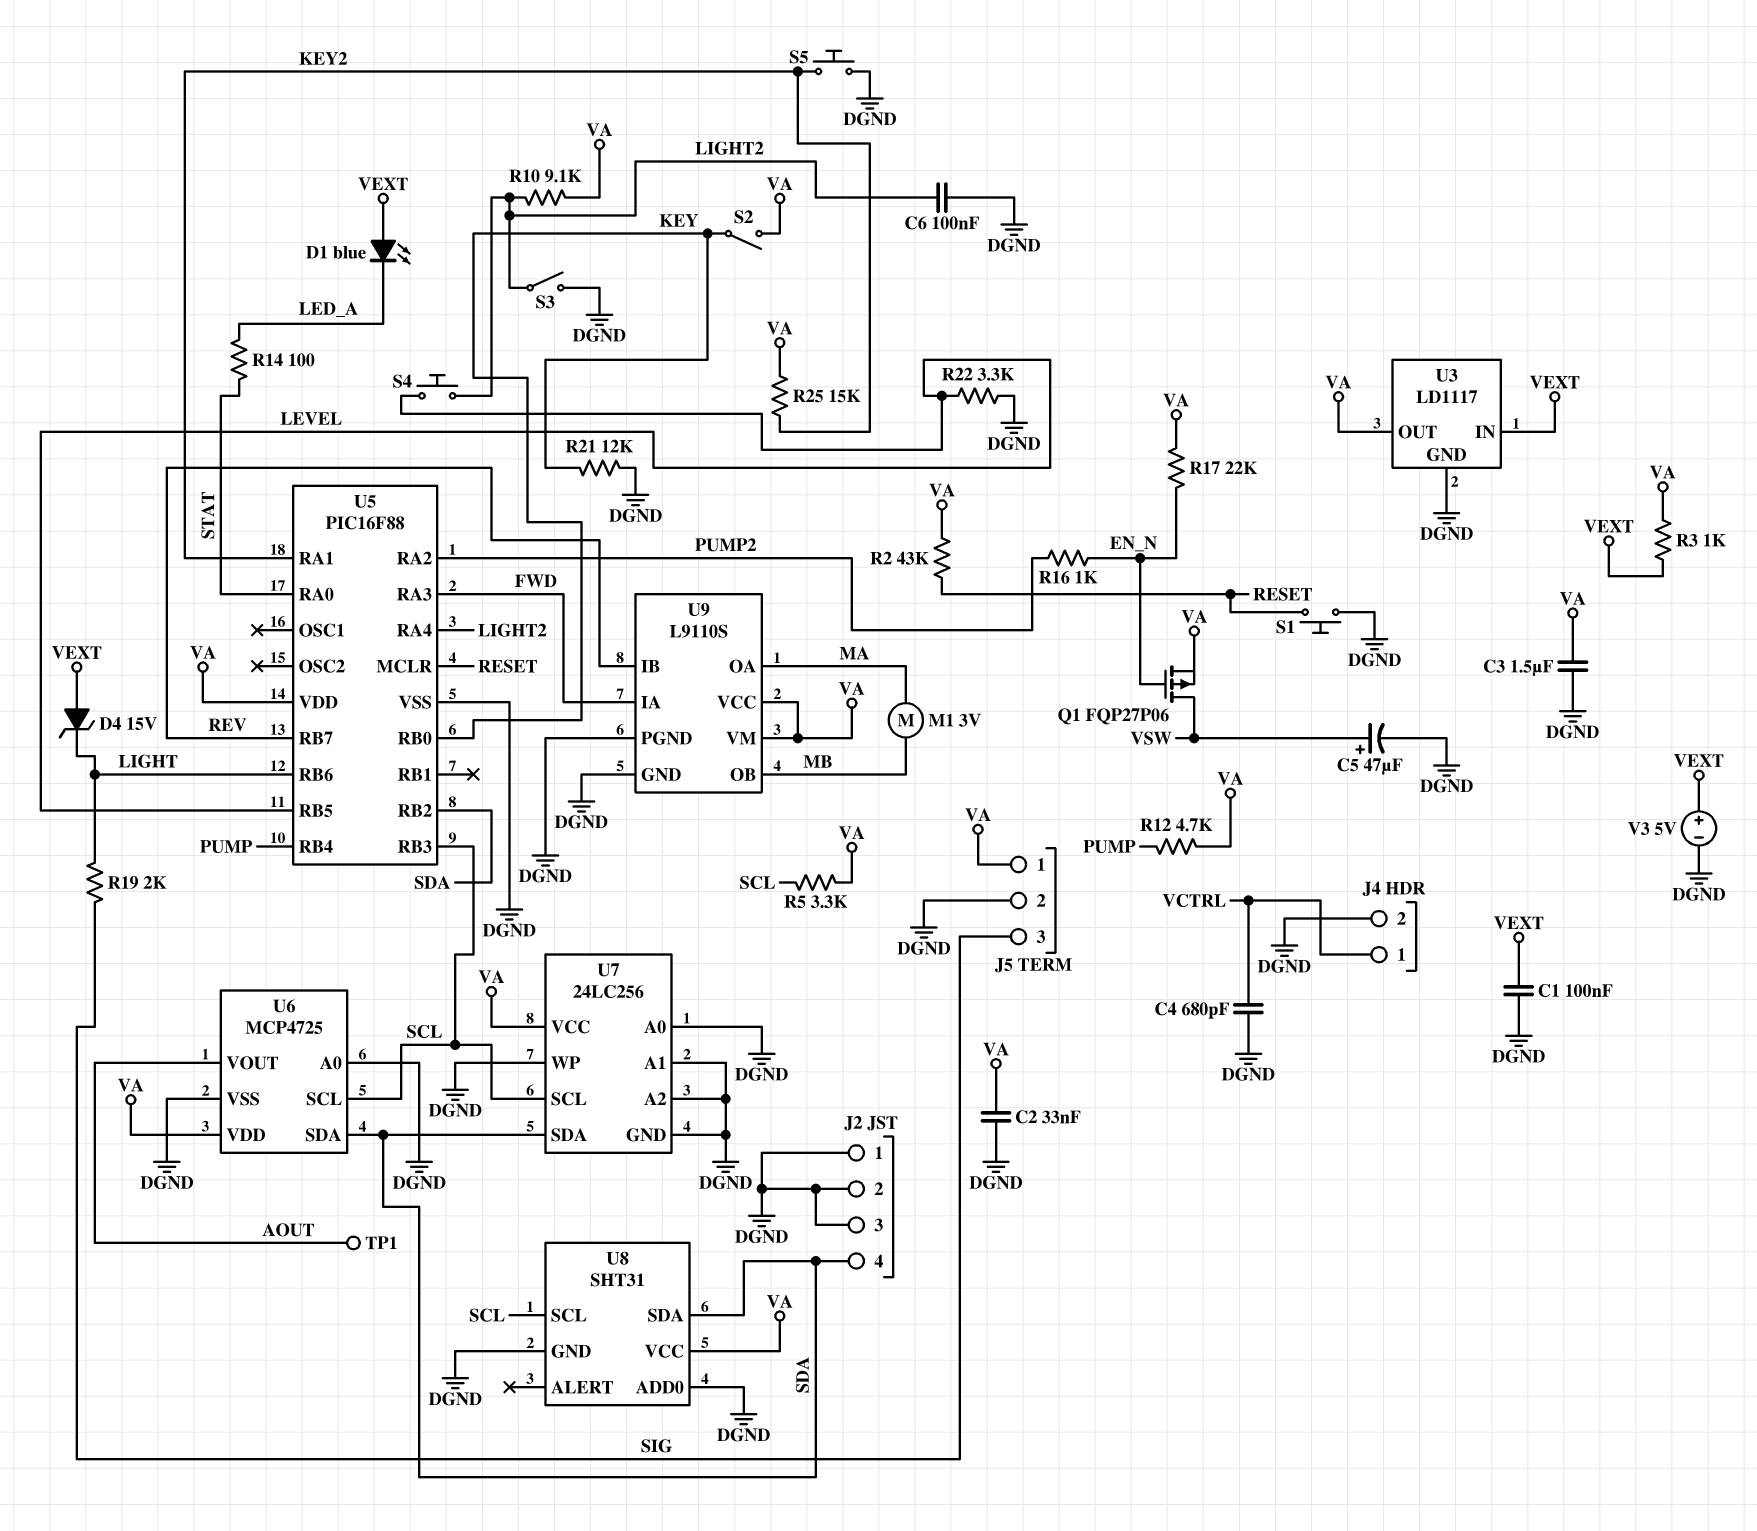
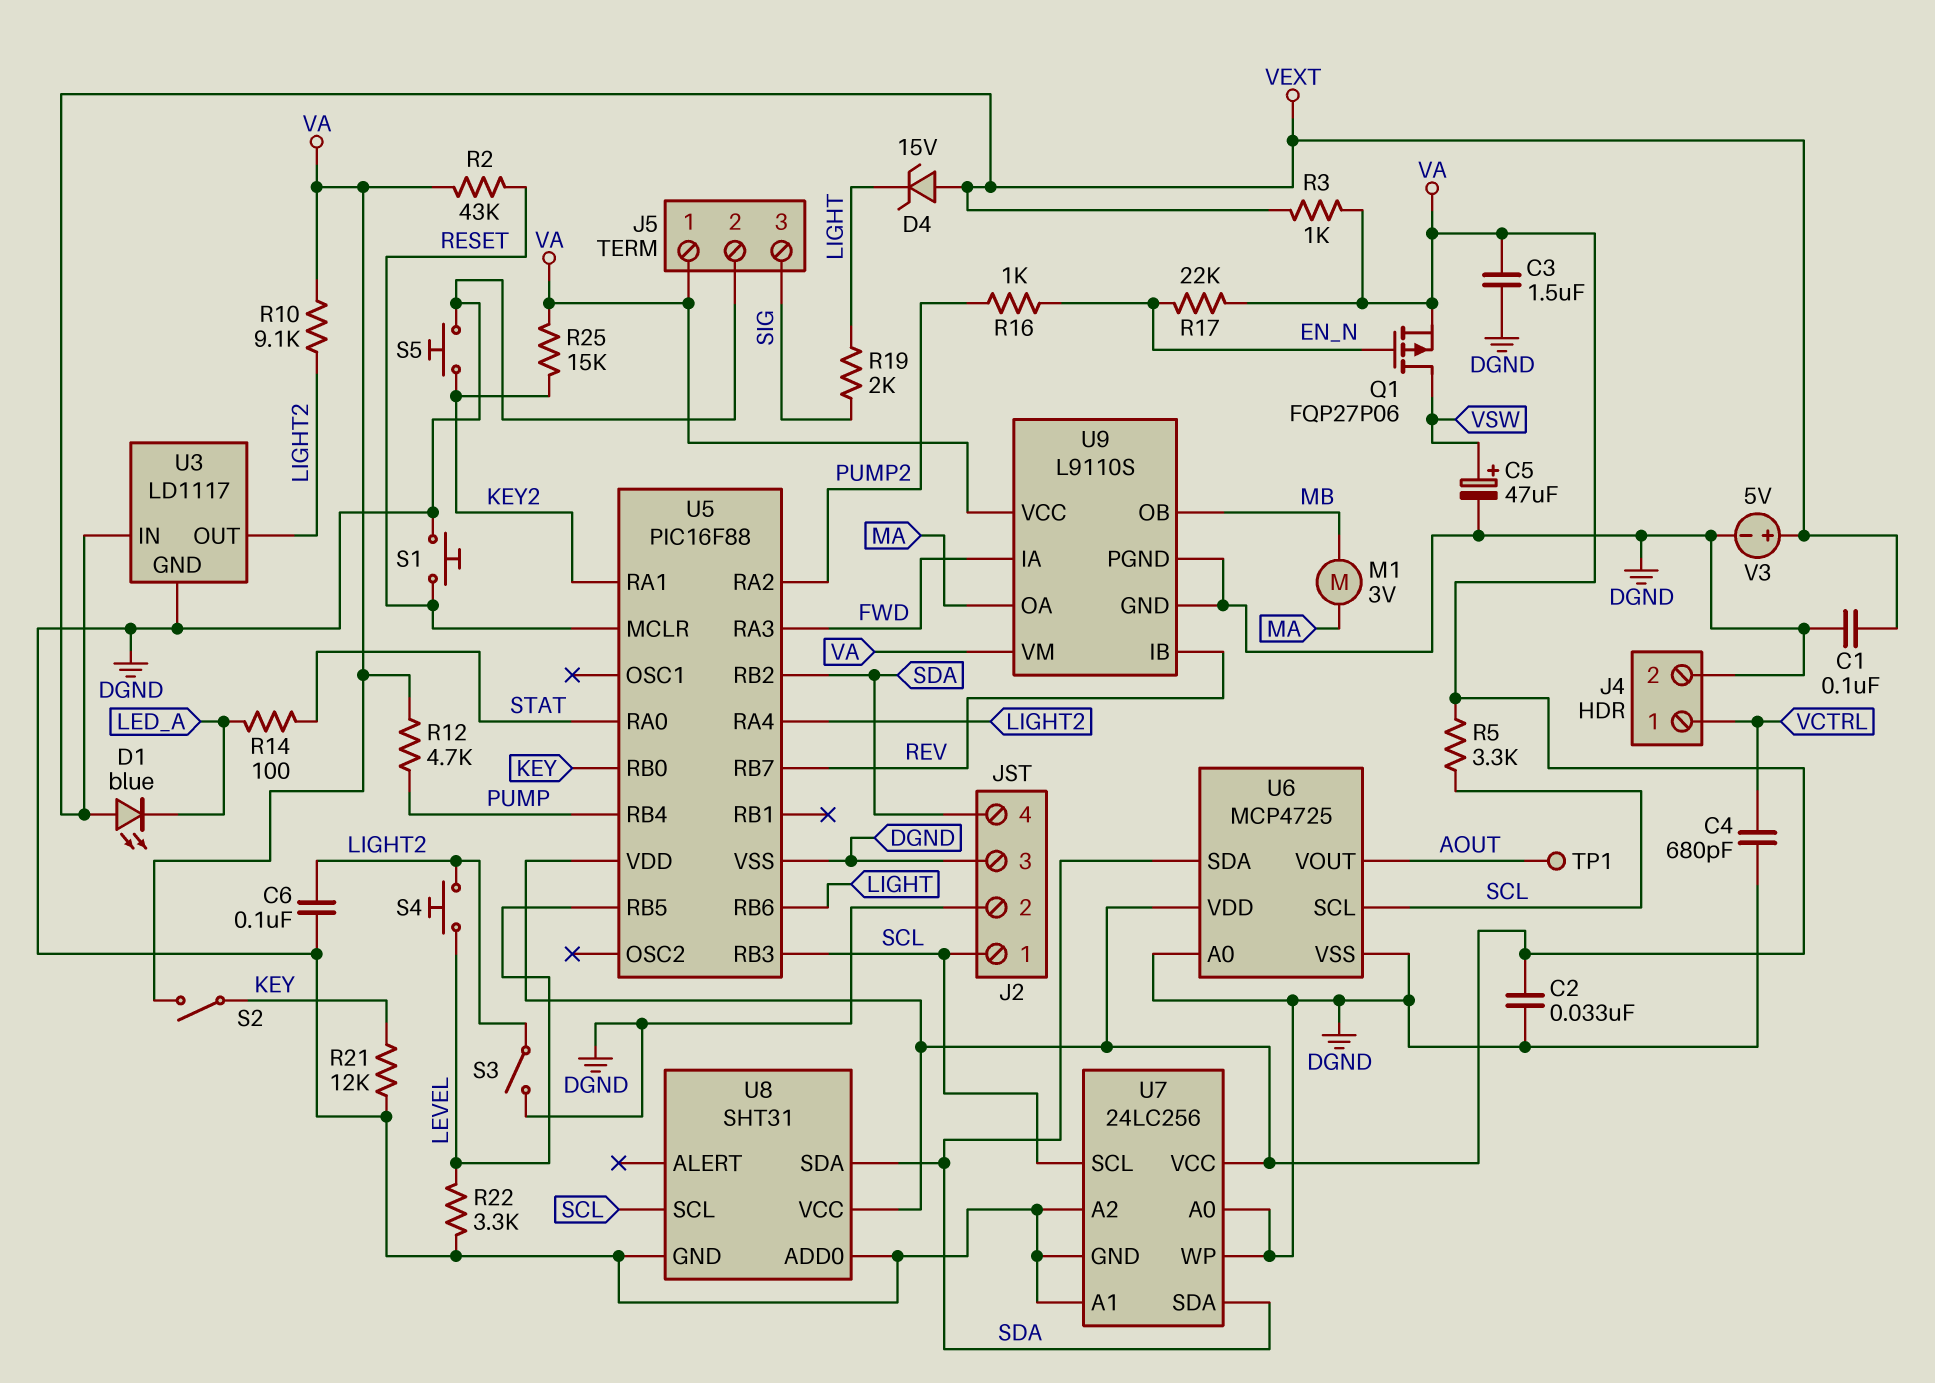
J2 pin 1: DGND -> SCL
U3 pin OUT: VA -> LIGHT2

